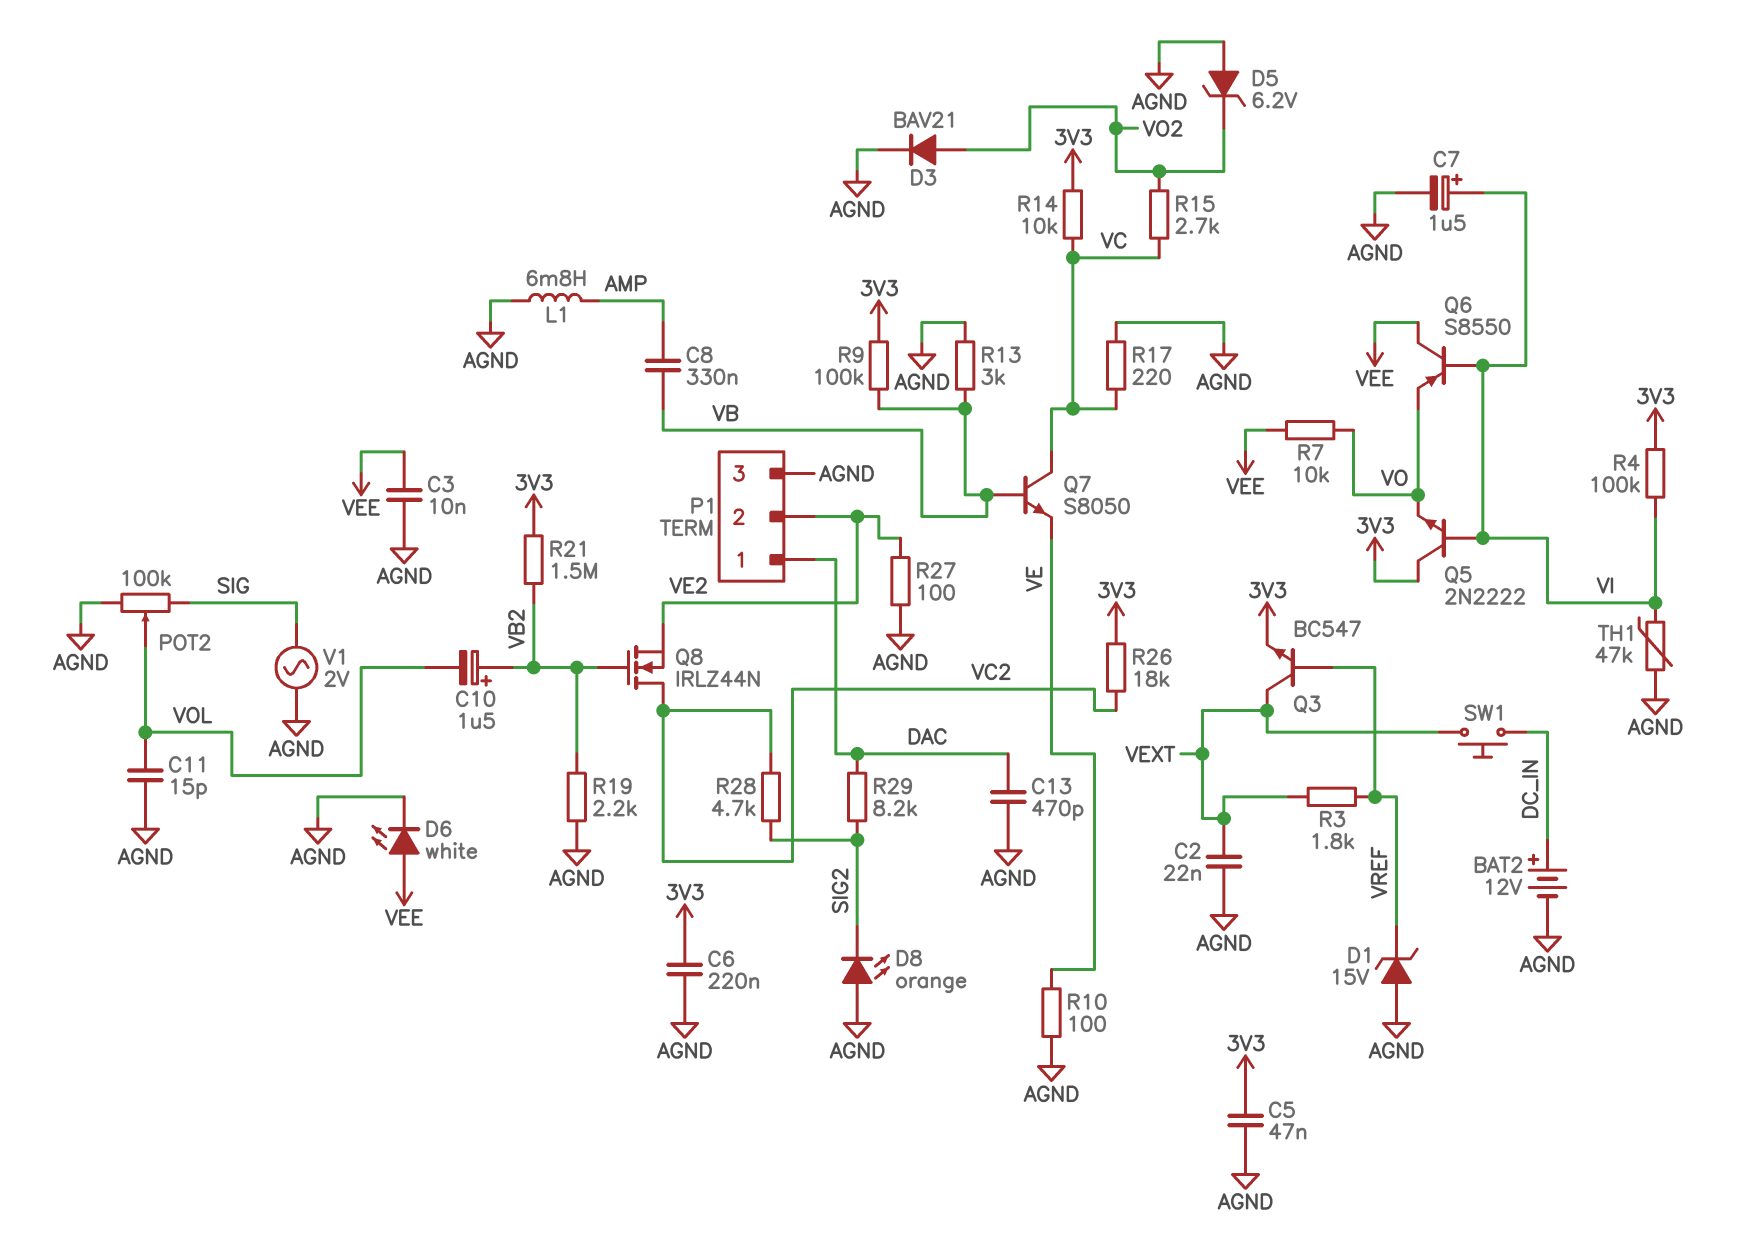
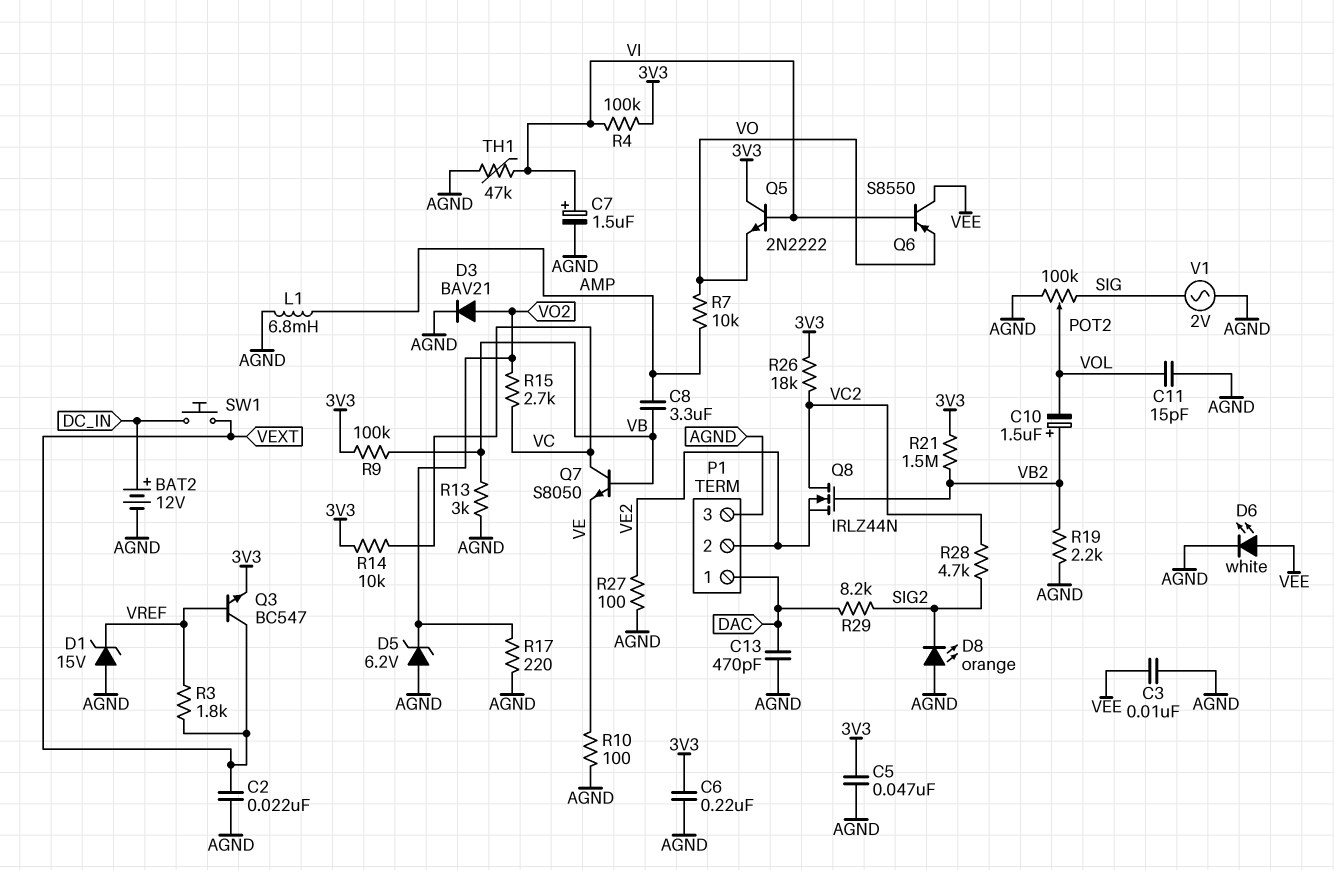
C8: 330nF (AMP, VB) -> 3.3uF (AMP, VB)
R7: 10k (VEE, VO) -> 10k (AMP, VO)
R17: 220 (AGND, VC) -> 220 (AGND, VO2)

